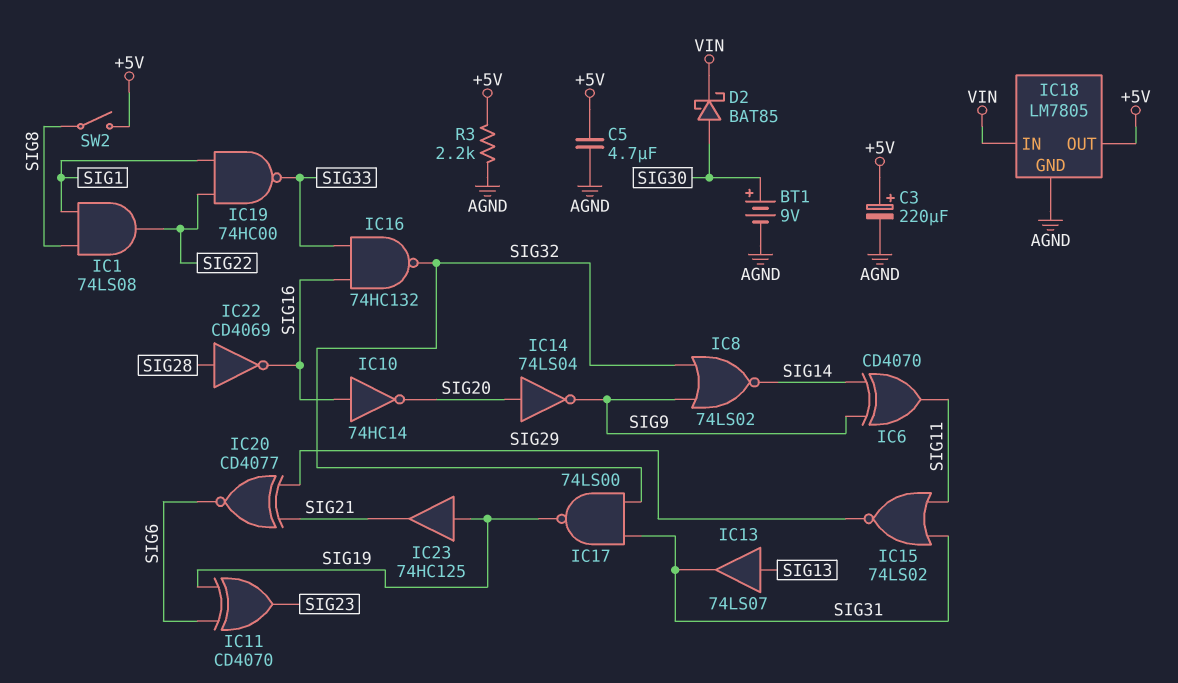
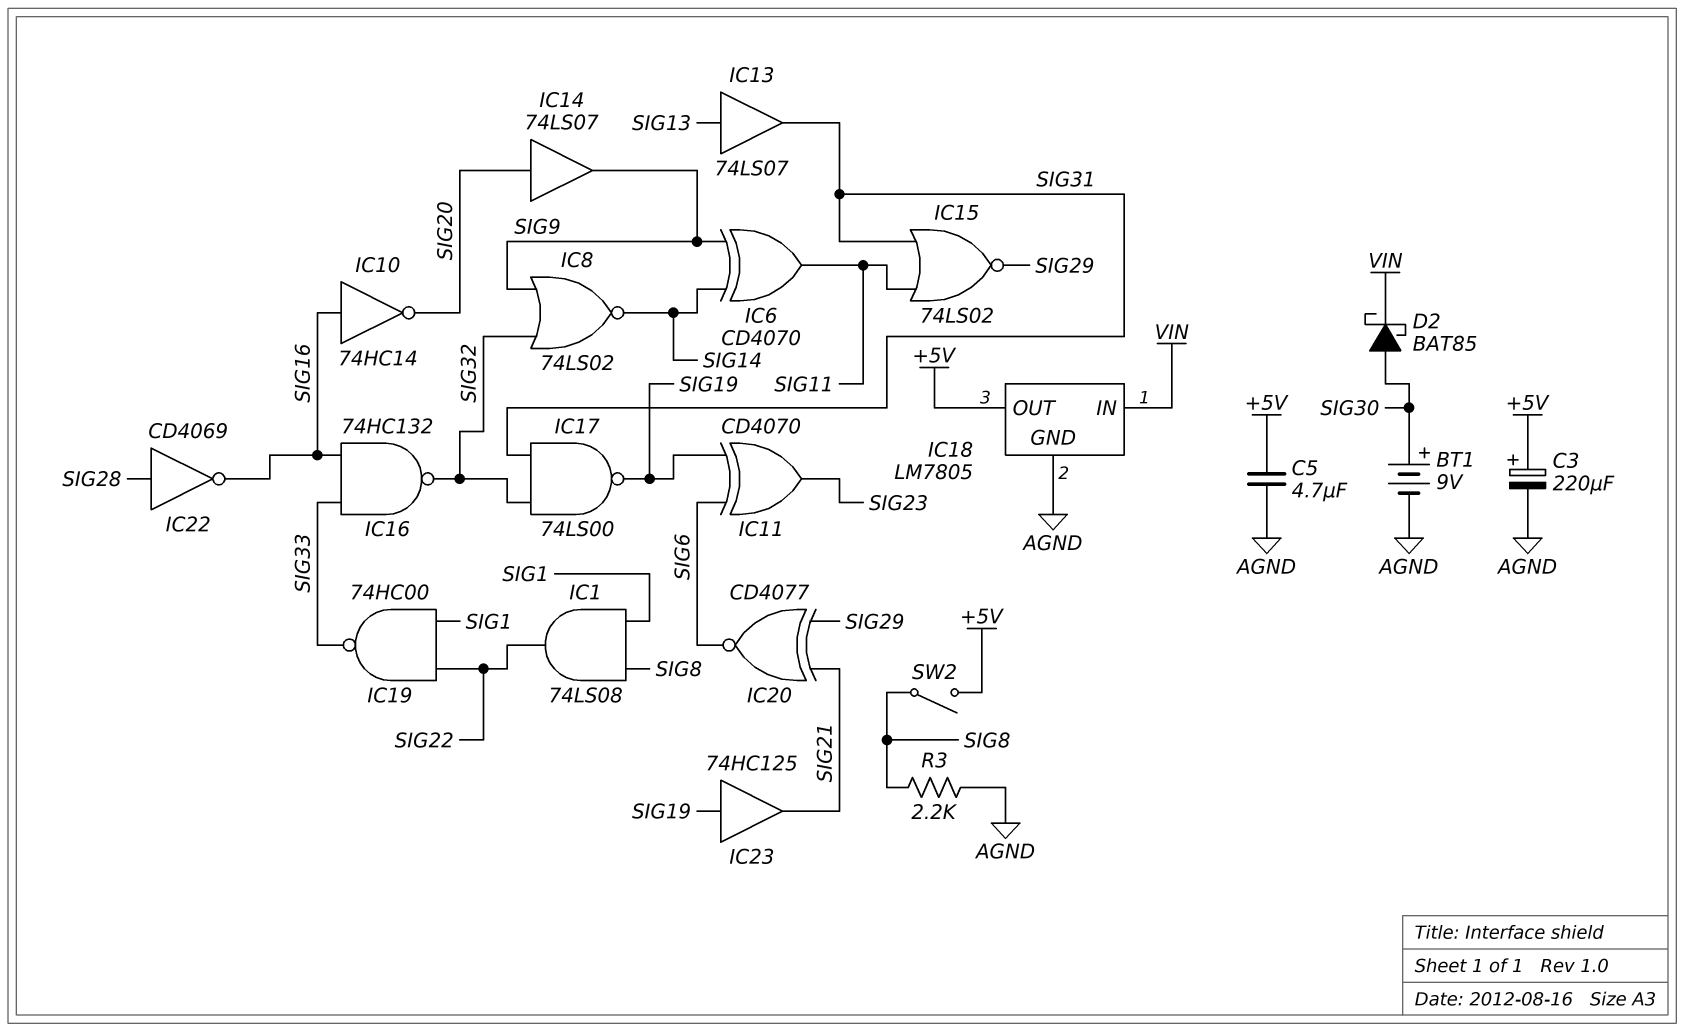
IC14: NOT 74LS04 (in SIG20, out SIG9) -> buffer 74LS07 (in SIG20, out SIG9)
R3: 2.2k (+5V, AGND) -> 2.2k (AGND, SIG8)

